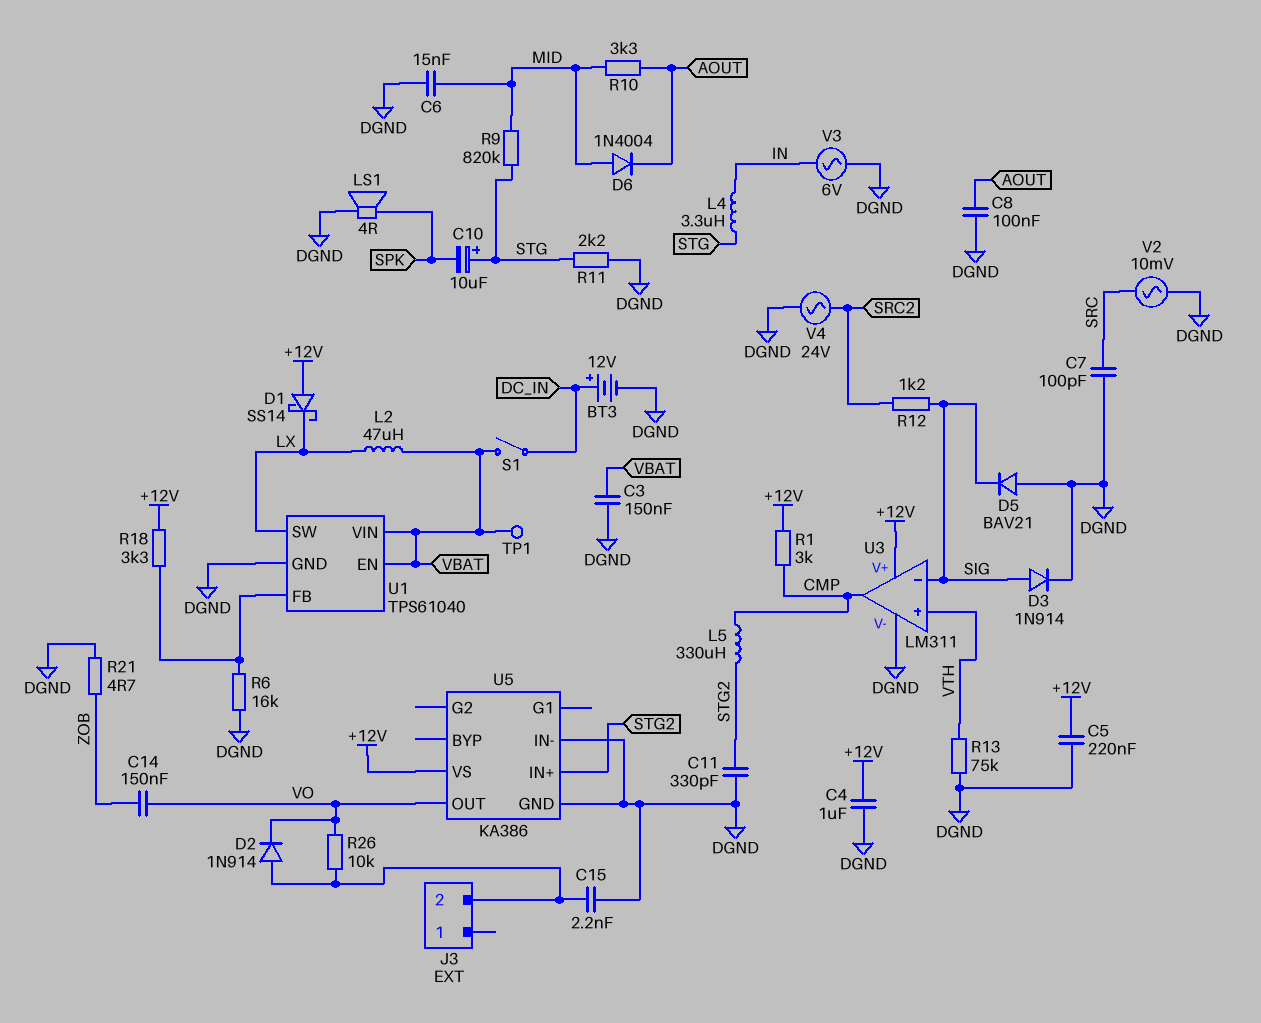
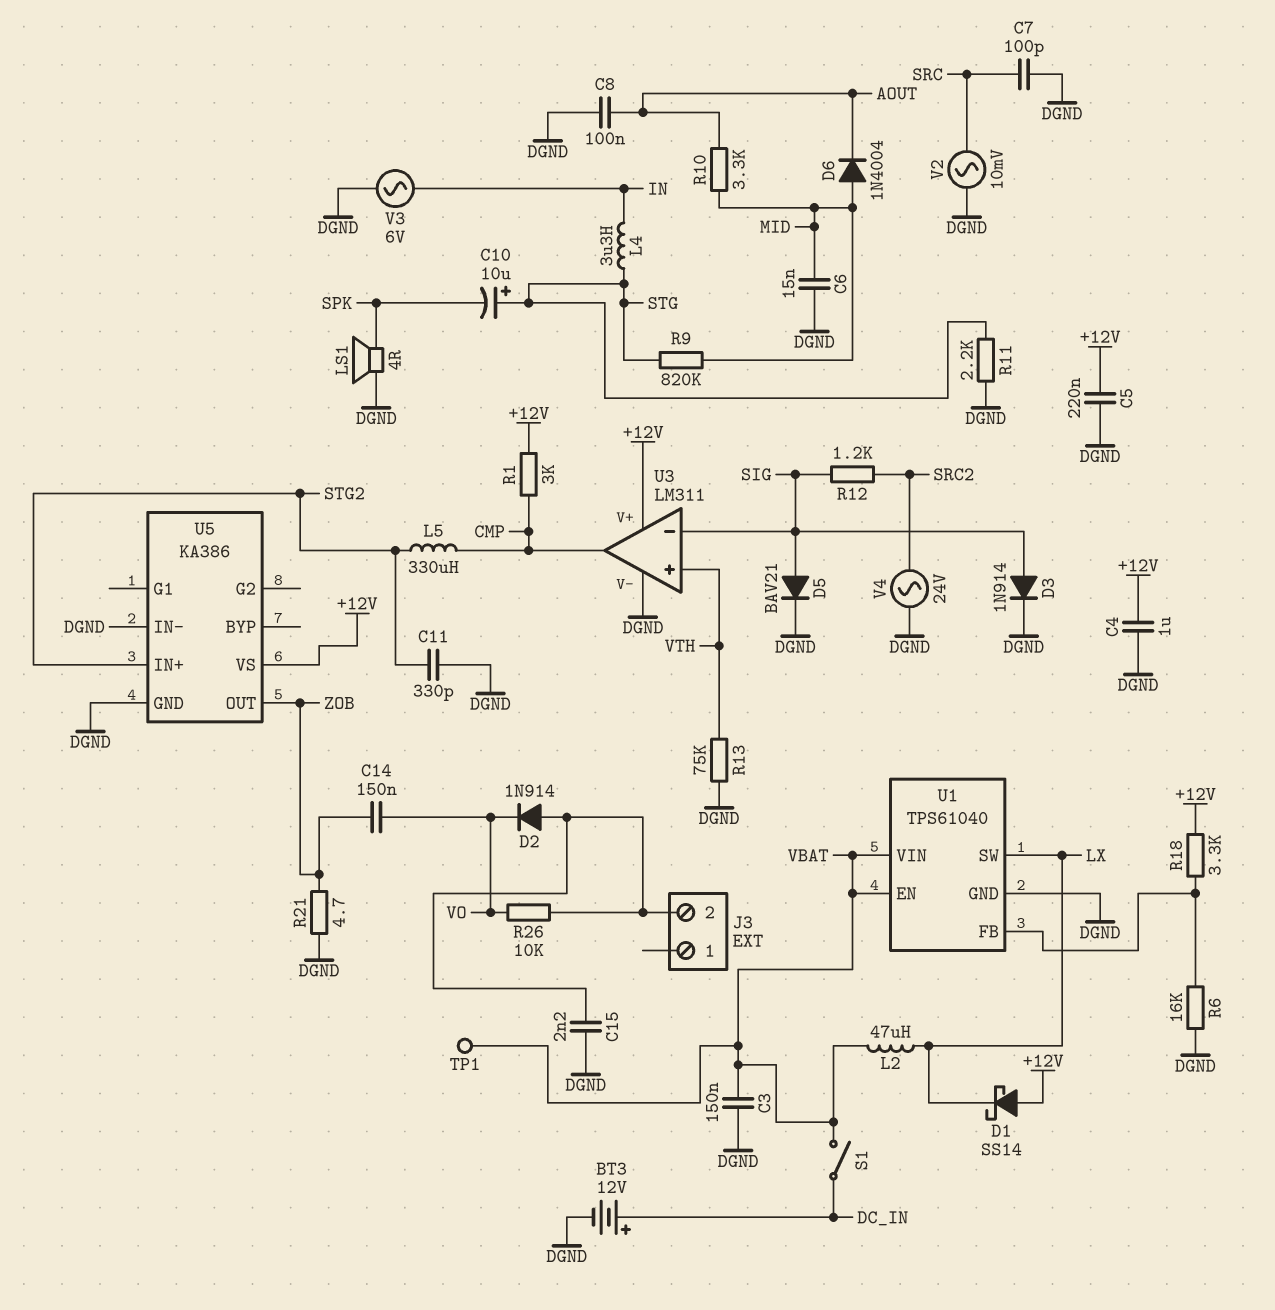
D5: diode BAV21 (A DGND, K SIG) -> diode BAV21 (A SIG, K DGND)
U5 pin OUT: VO -> ZOB

